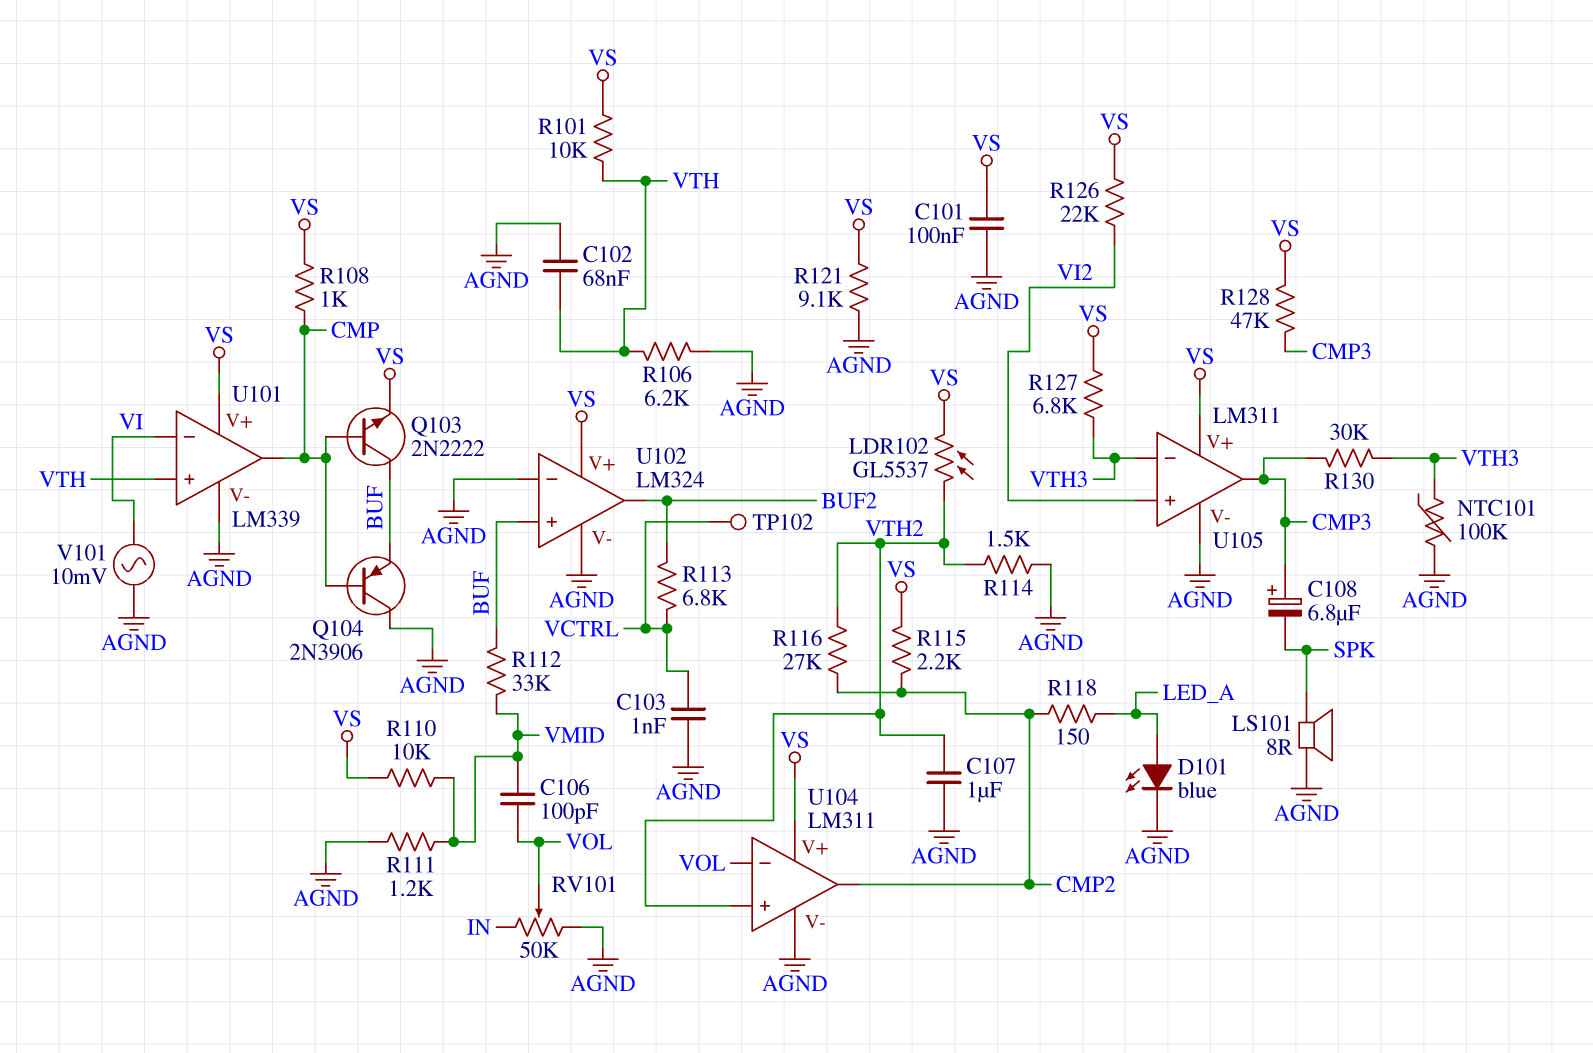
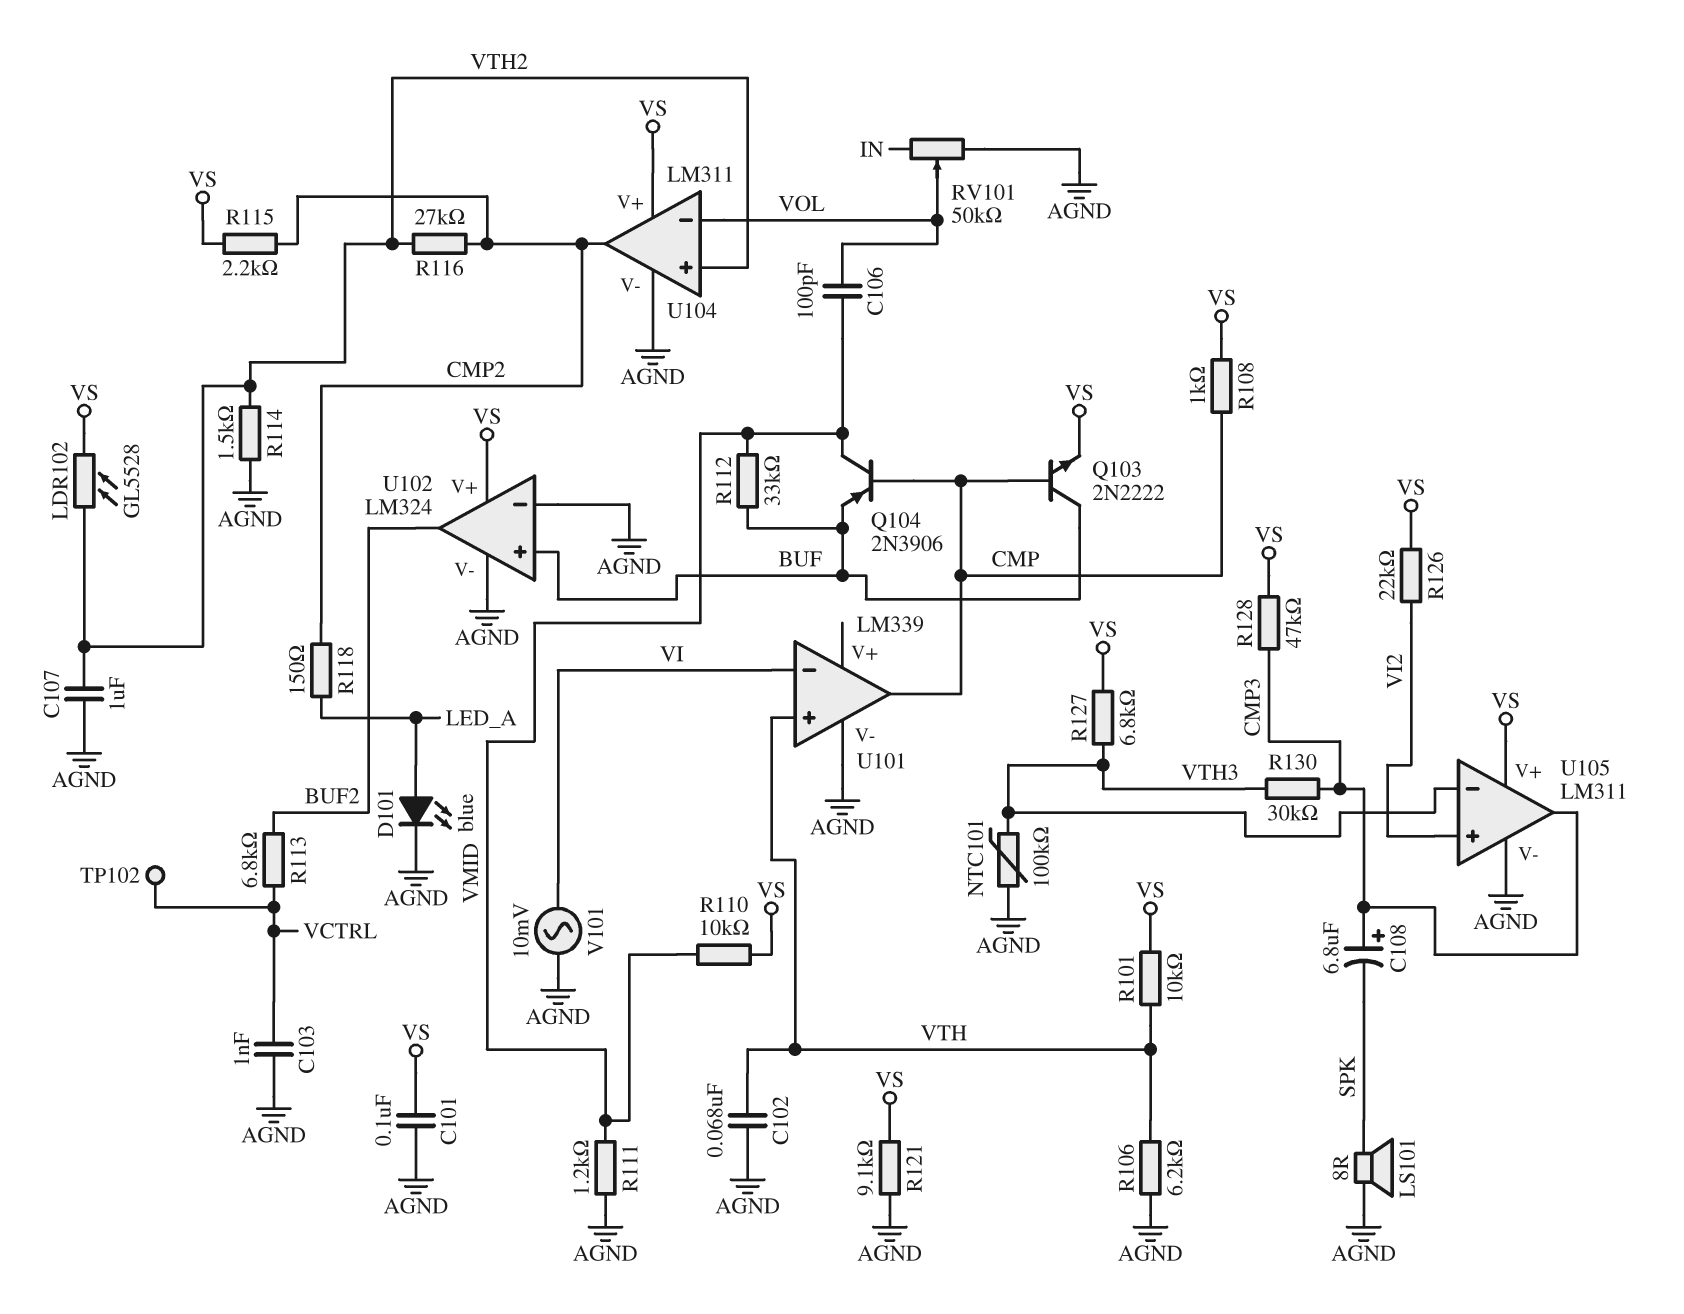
LDR102: GL5537 (VS, VTH2) -> GL5528 (VS, VTH2)
Q104: PNP 2N3906 (B CMP, C AGND, E BUF) -> PNP 2N3906 (B CMP, C VMID, E BUF)
U101 pin V+: VS -> none

